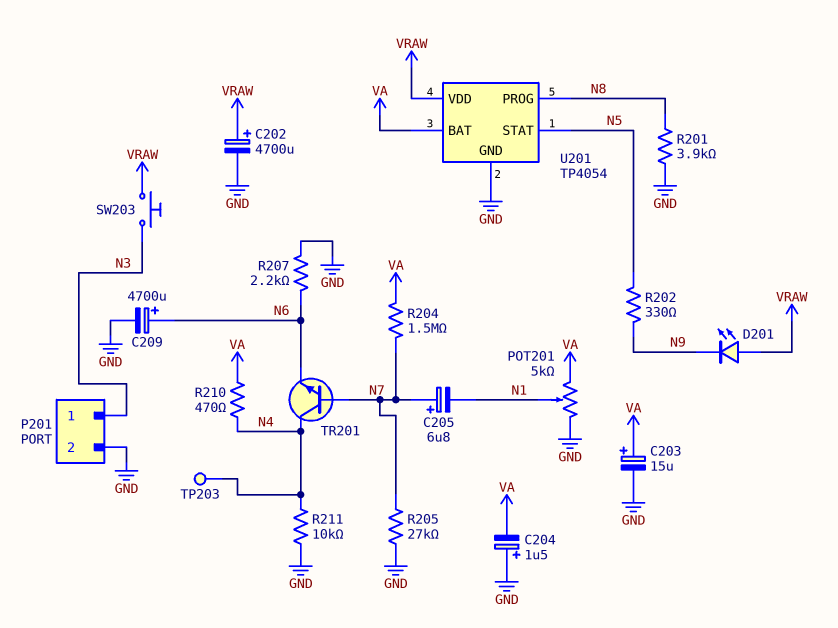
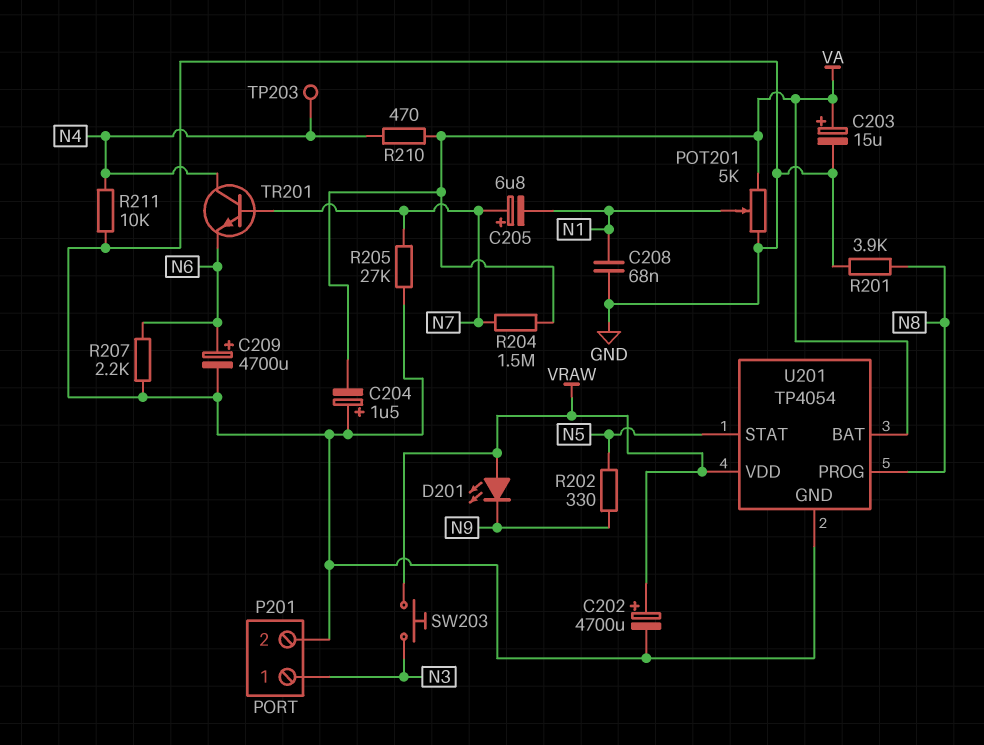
C208: none -> 68nF (GND, N1)

